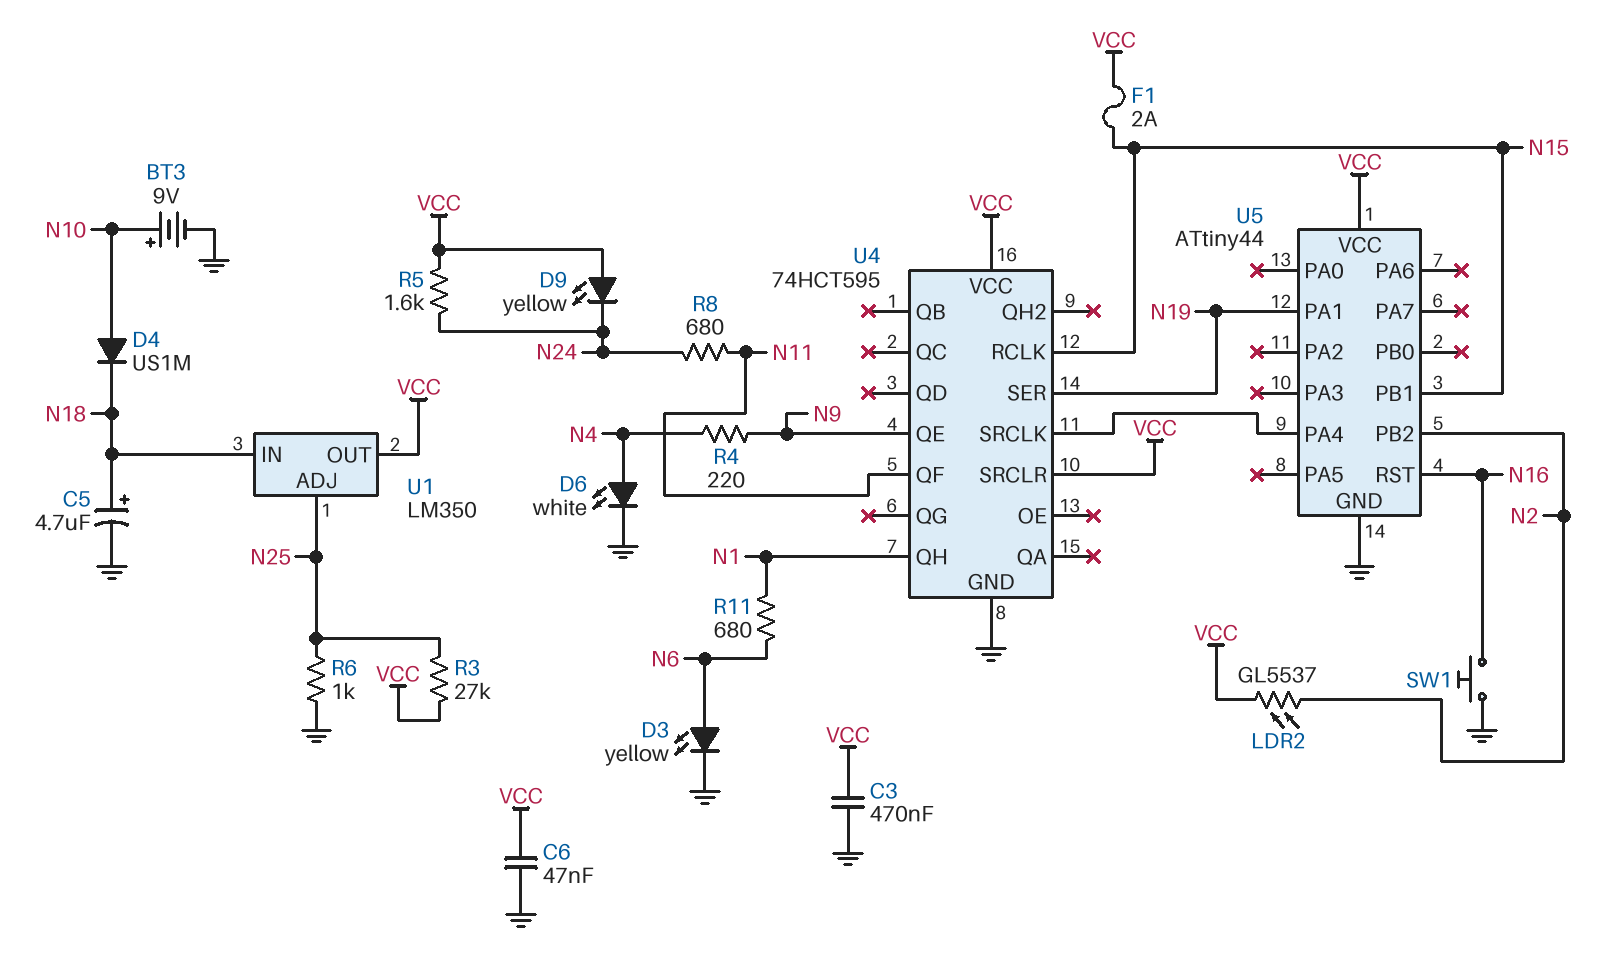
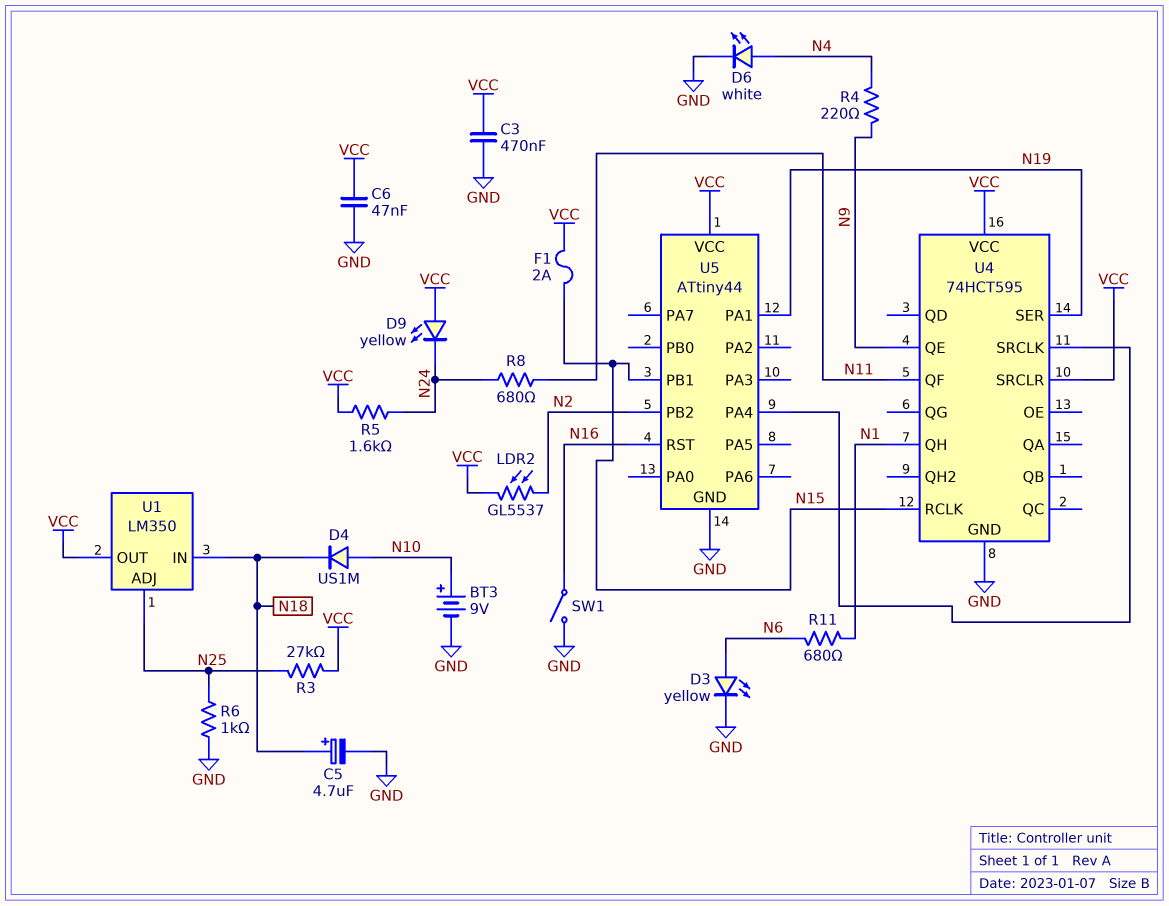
SW1: button (GND, N16) -> switch (GND, N16)

